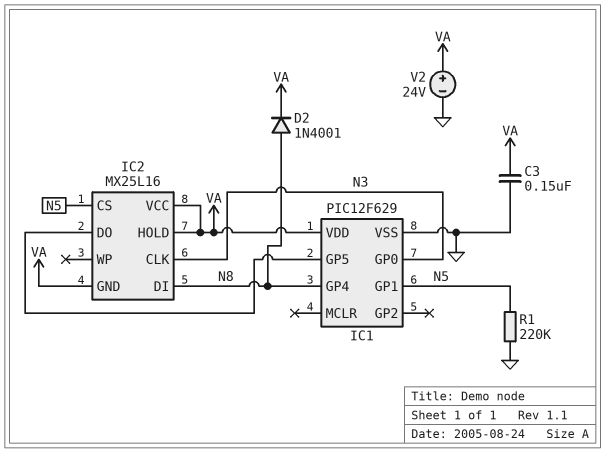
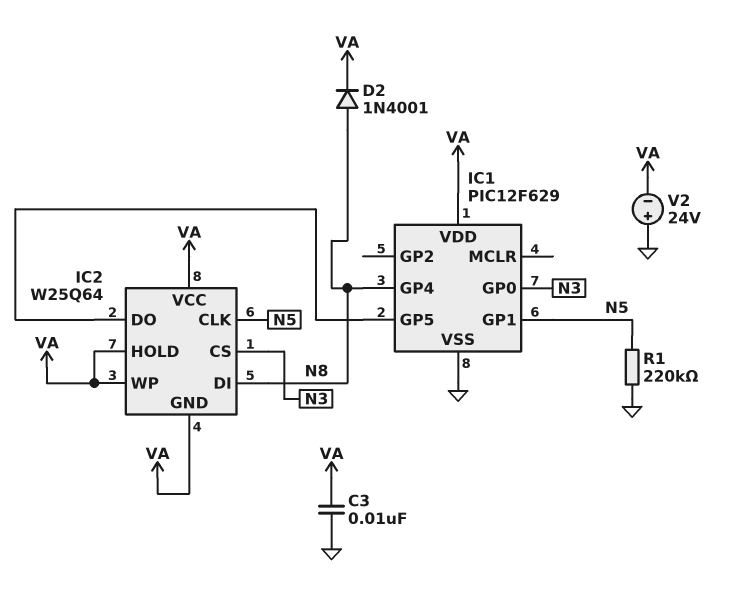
C3: 150nF (GND, VA) -> 10nF (GND, VA)
IC2: MX25L16 -> W25Q64
IC2 pin CLK: N3 -> N5
IC2 pin CS: N5 -> N3
IC2 pin WP: none -> VA
V2: 24V (plus VA, minus GND) -> 24V (plus GND, minus VA)

